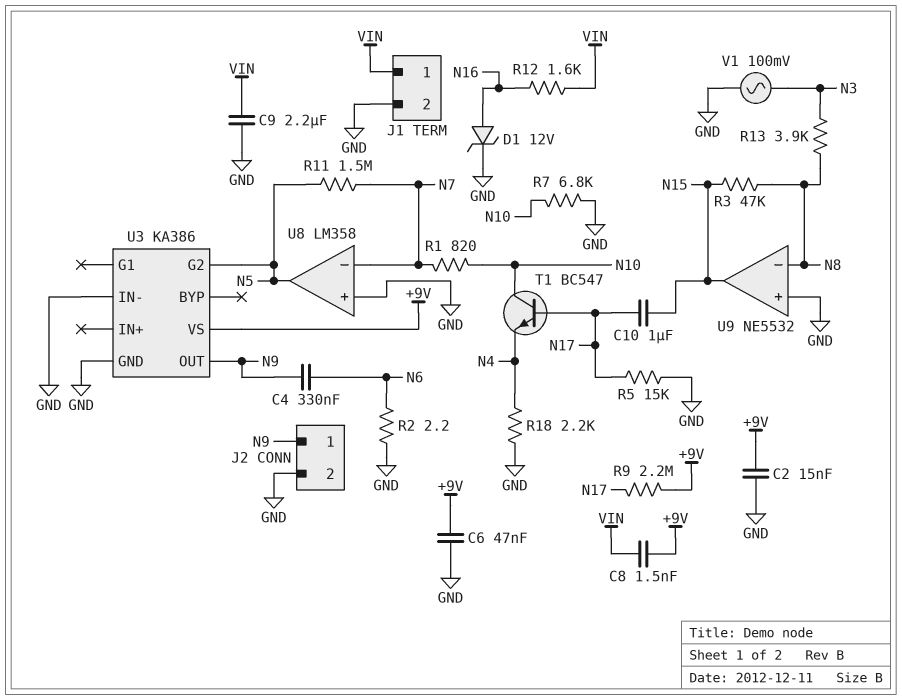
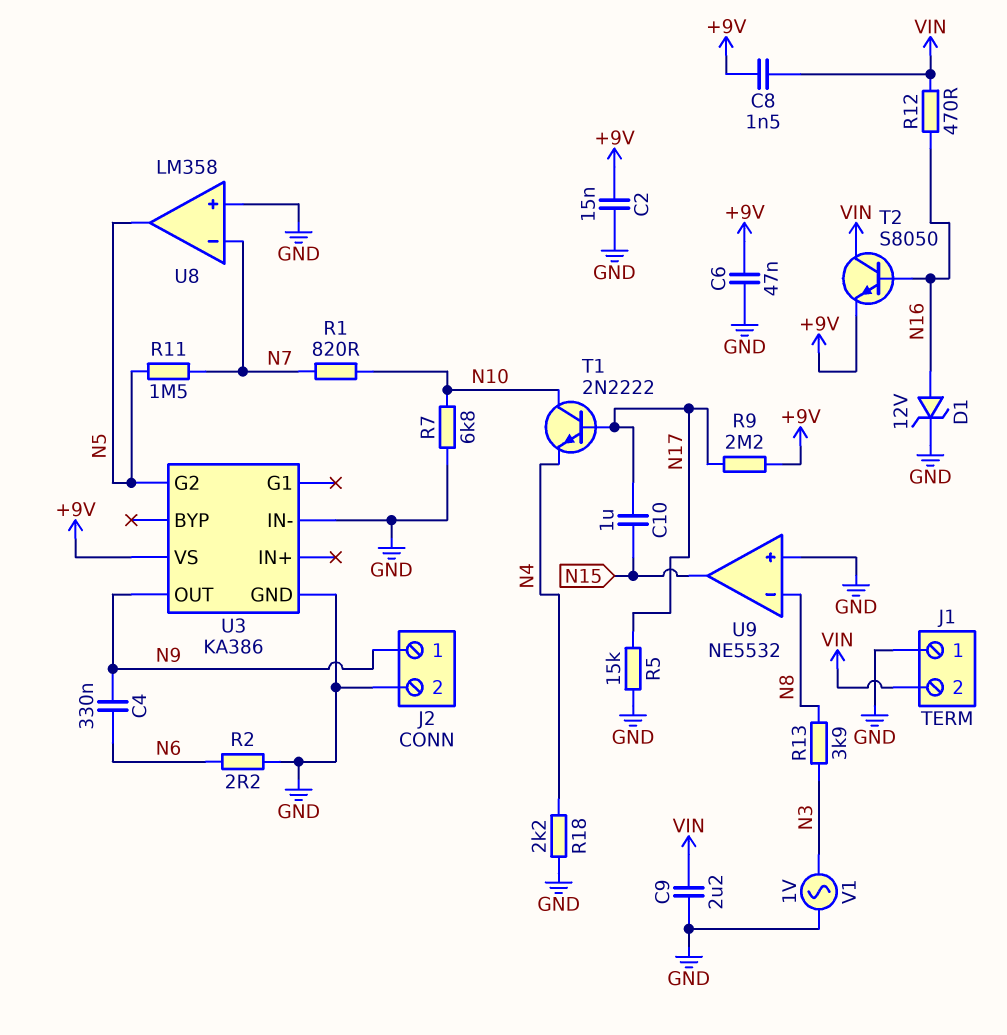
J1 pin 1: VIN -> GND
J1 pin 2: GND -> VIN
R3: 47k (N8, N15) -> none
R12: 1.6k (N16, VIN) -> 470 (N16, VIN)
T1: NPN BC547 (B N17, C N10, E N4) -> NPN 2N2222 (B N17, C N10, E N4)
T2: none -> NPN S8050 (B N16, C VIN, E +9V)
V1: AC 100mV (GND, N3) -> AC 1V (GND, N3)

